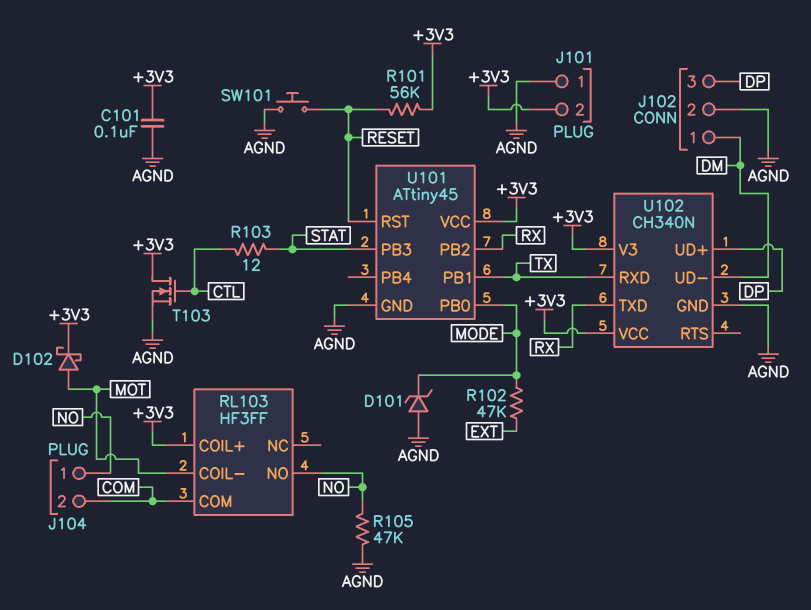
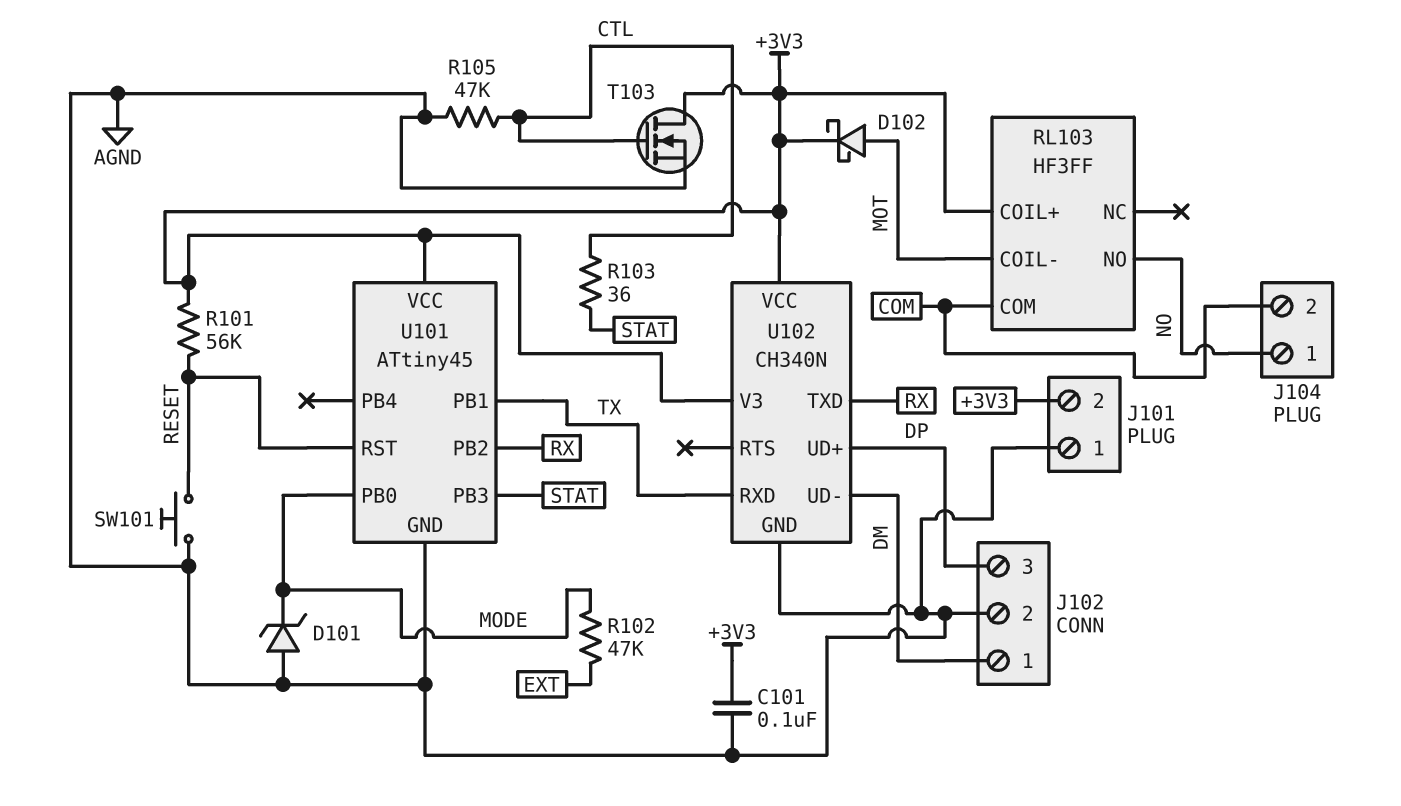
R103: 12 (CTL, STAT) -> 36 (CTL, STAT)
R105: 47k (AGND, NO) -> 47k (AGND, CTL)

